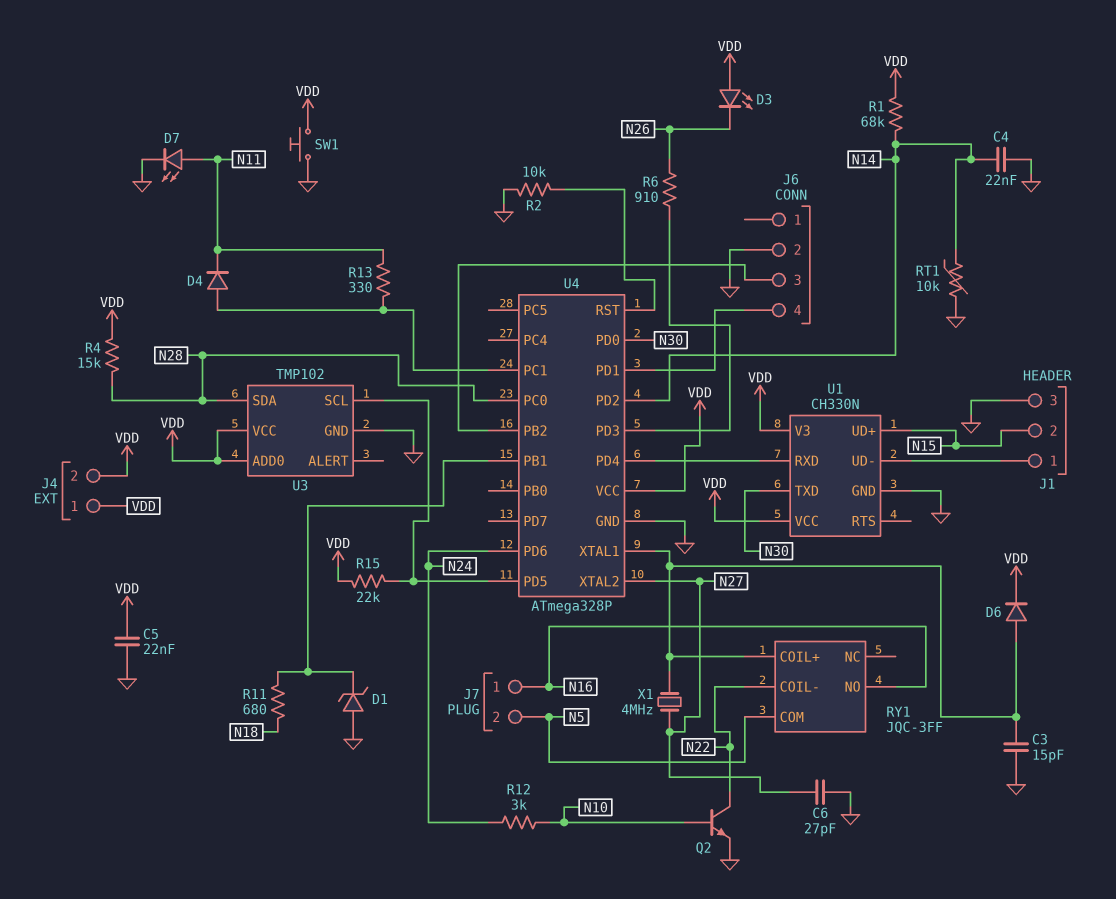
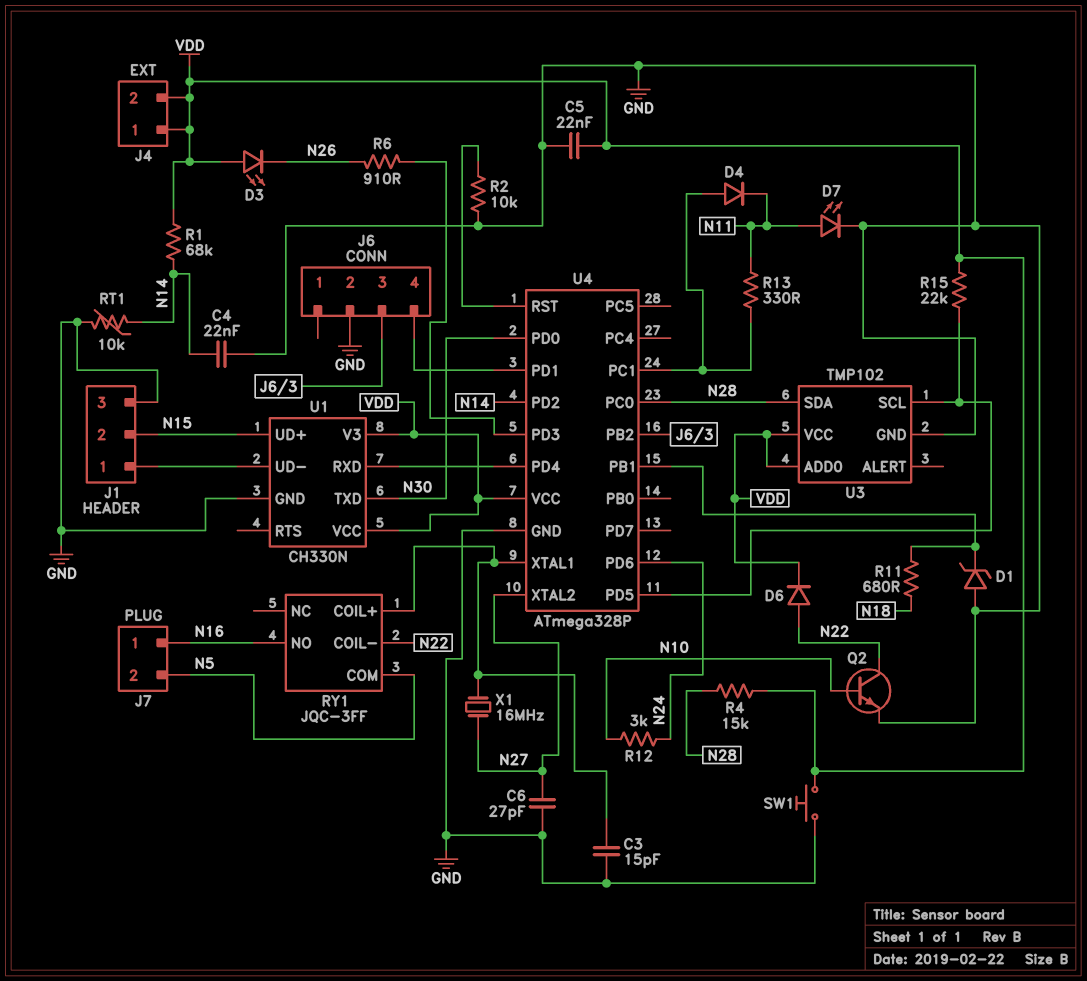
D6: diode (A RY1/COIL+, K VDD) -> diode (A N22, K VDD)
X1: 4MHz (N27, RY1/COIL+) -> 16MHz (N27, RY1/COIL+)

